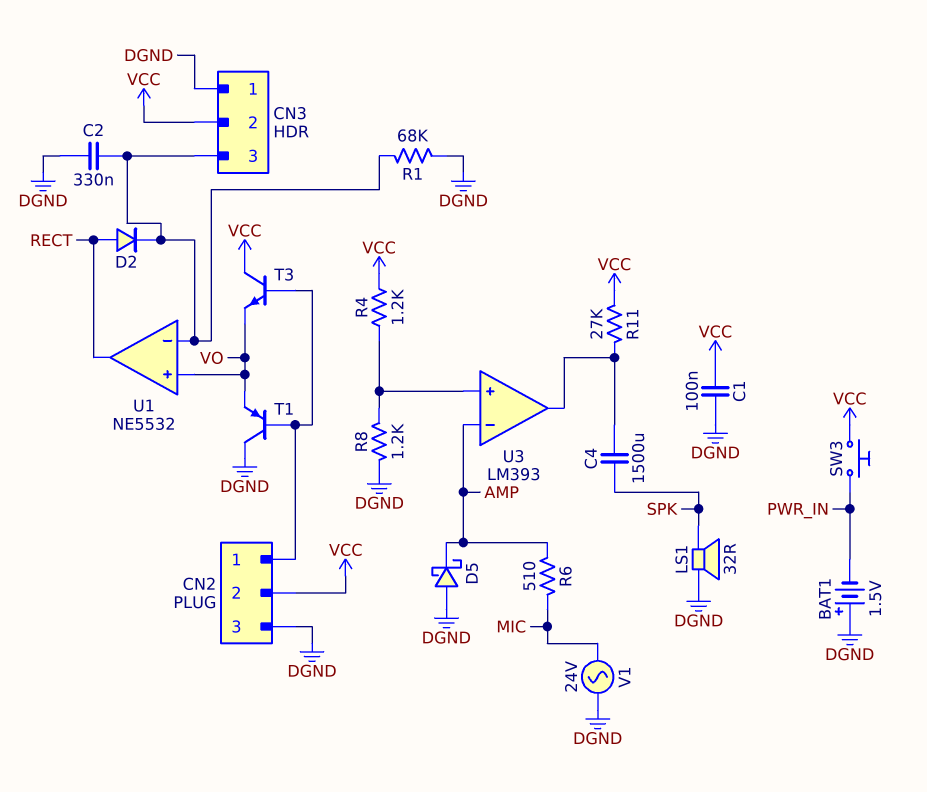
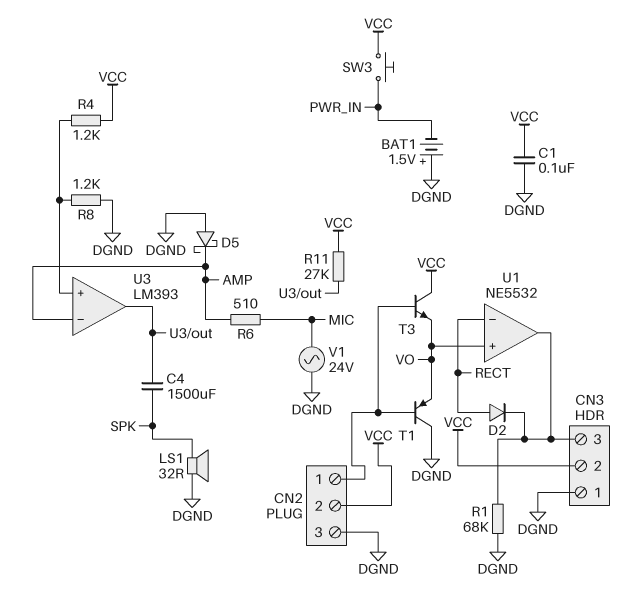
C2: 330nF (CN3/3, DGND) -> none
U1 pin in-: CN3/3 -> RECT
U1 pin out: RECT -> CN3/3

